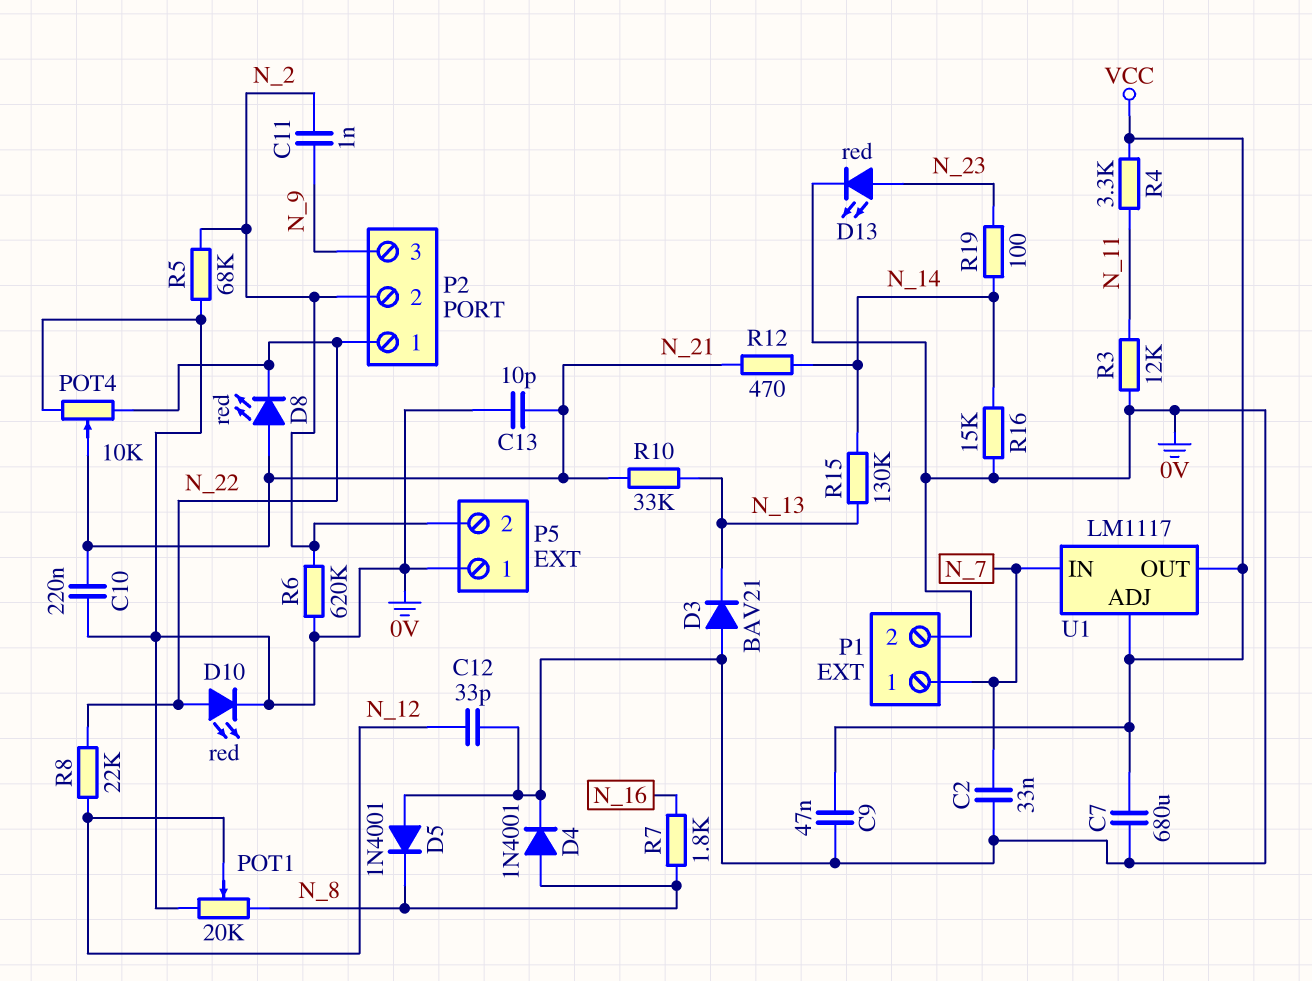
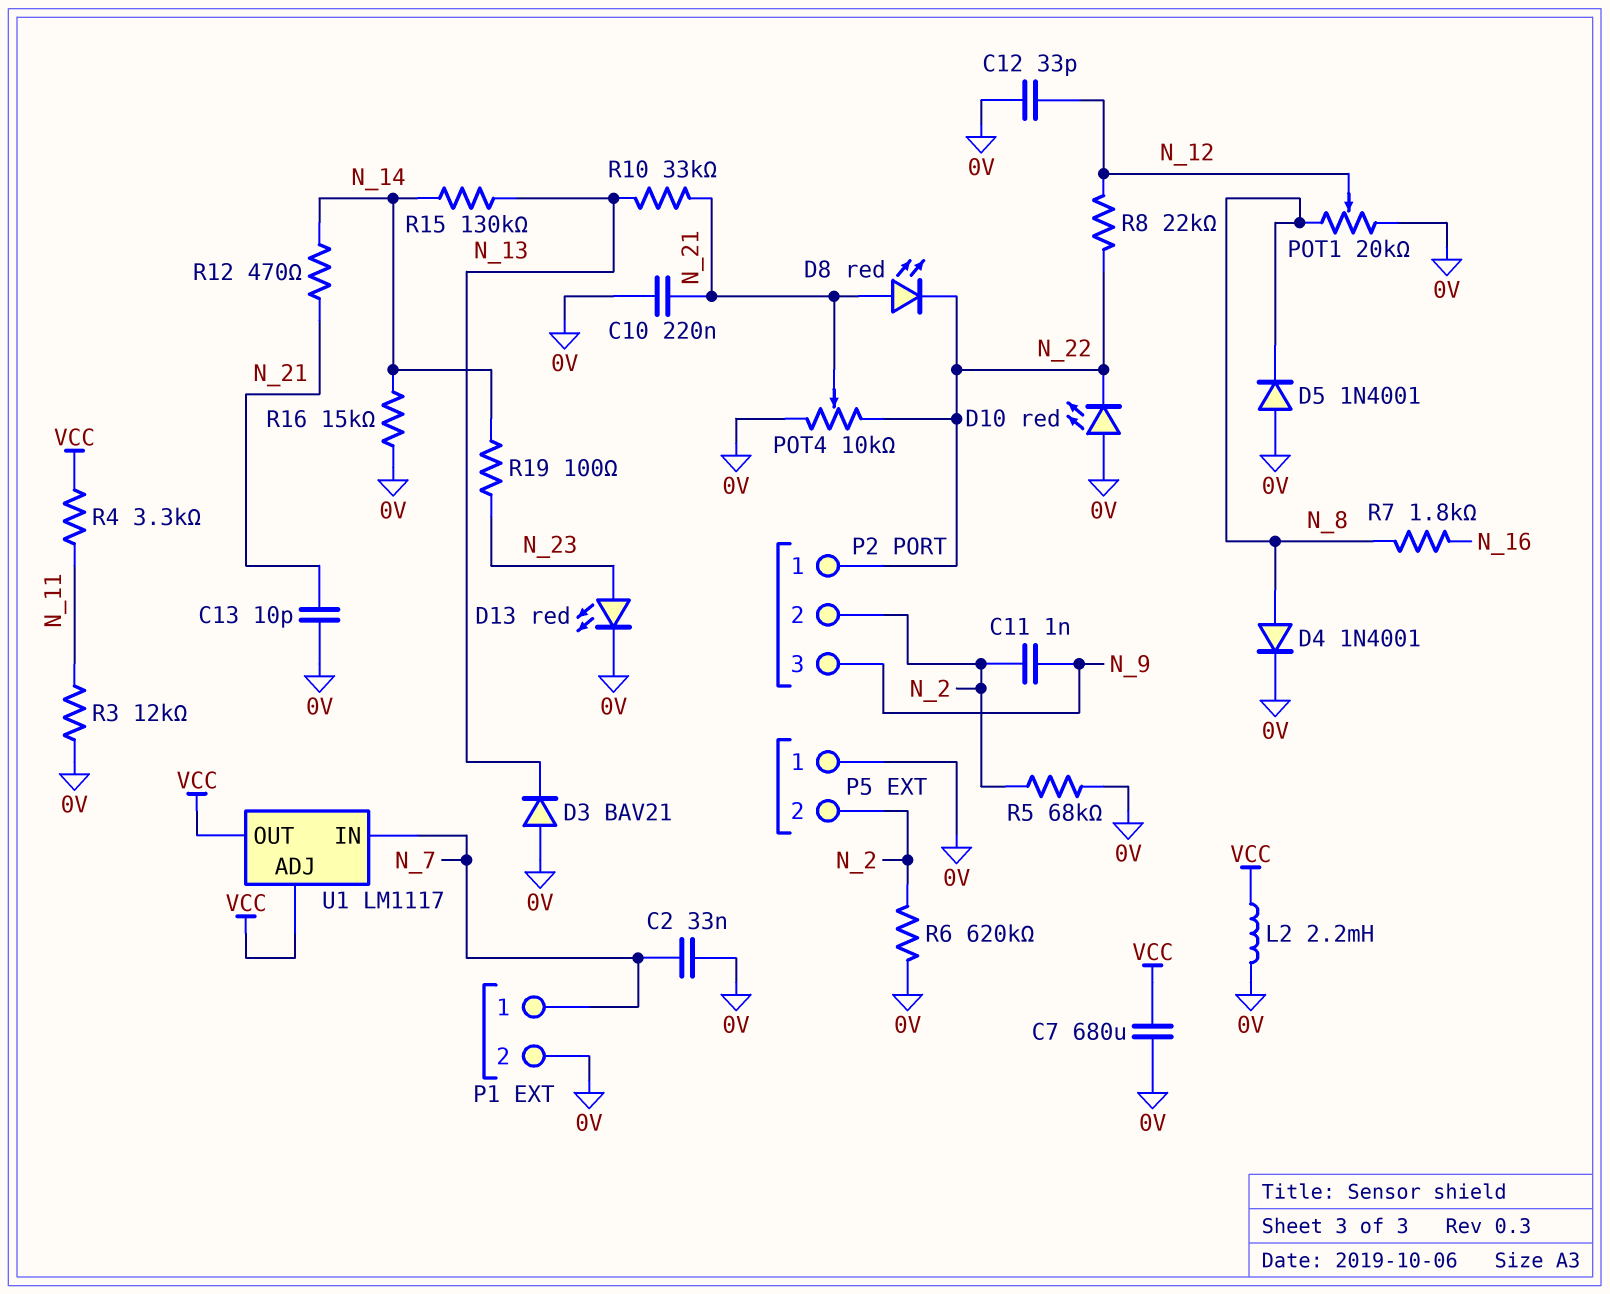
C9: 47nF (0V, VCC) -> none
D10: LED red (A N_22, K 0V) -> LED red (A 0V, K N_22)
L2: none -> 2.2mH (0V, VCC)

